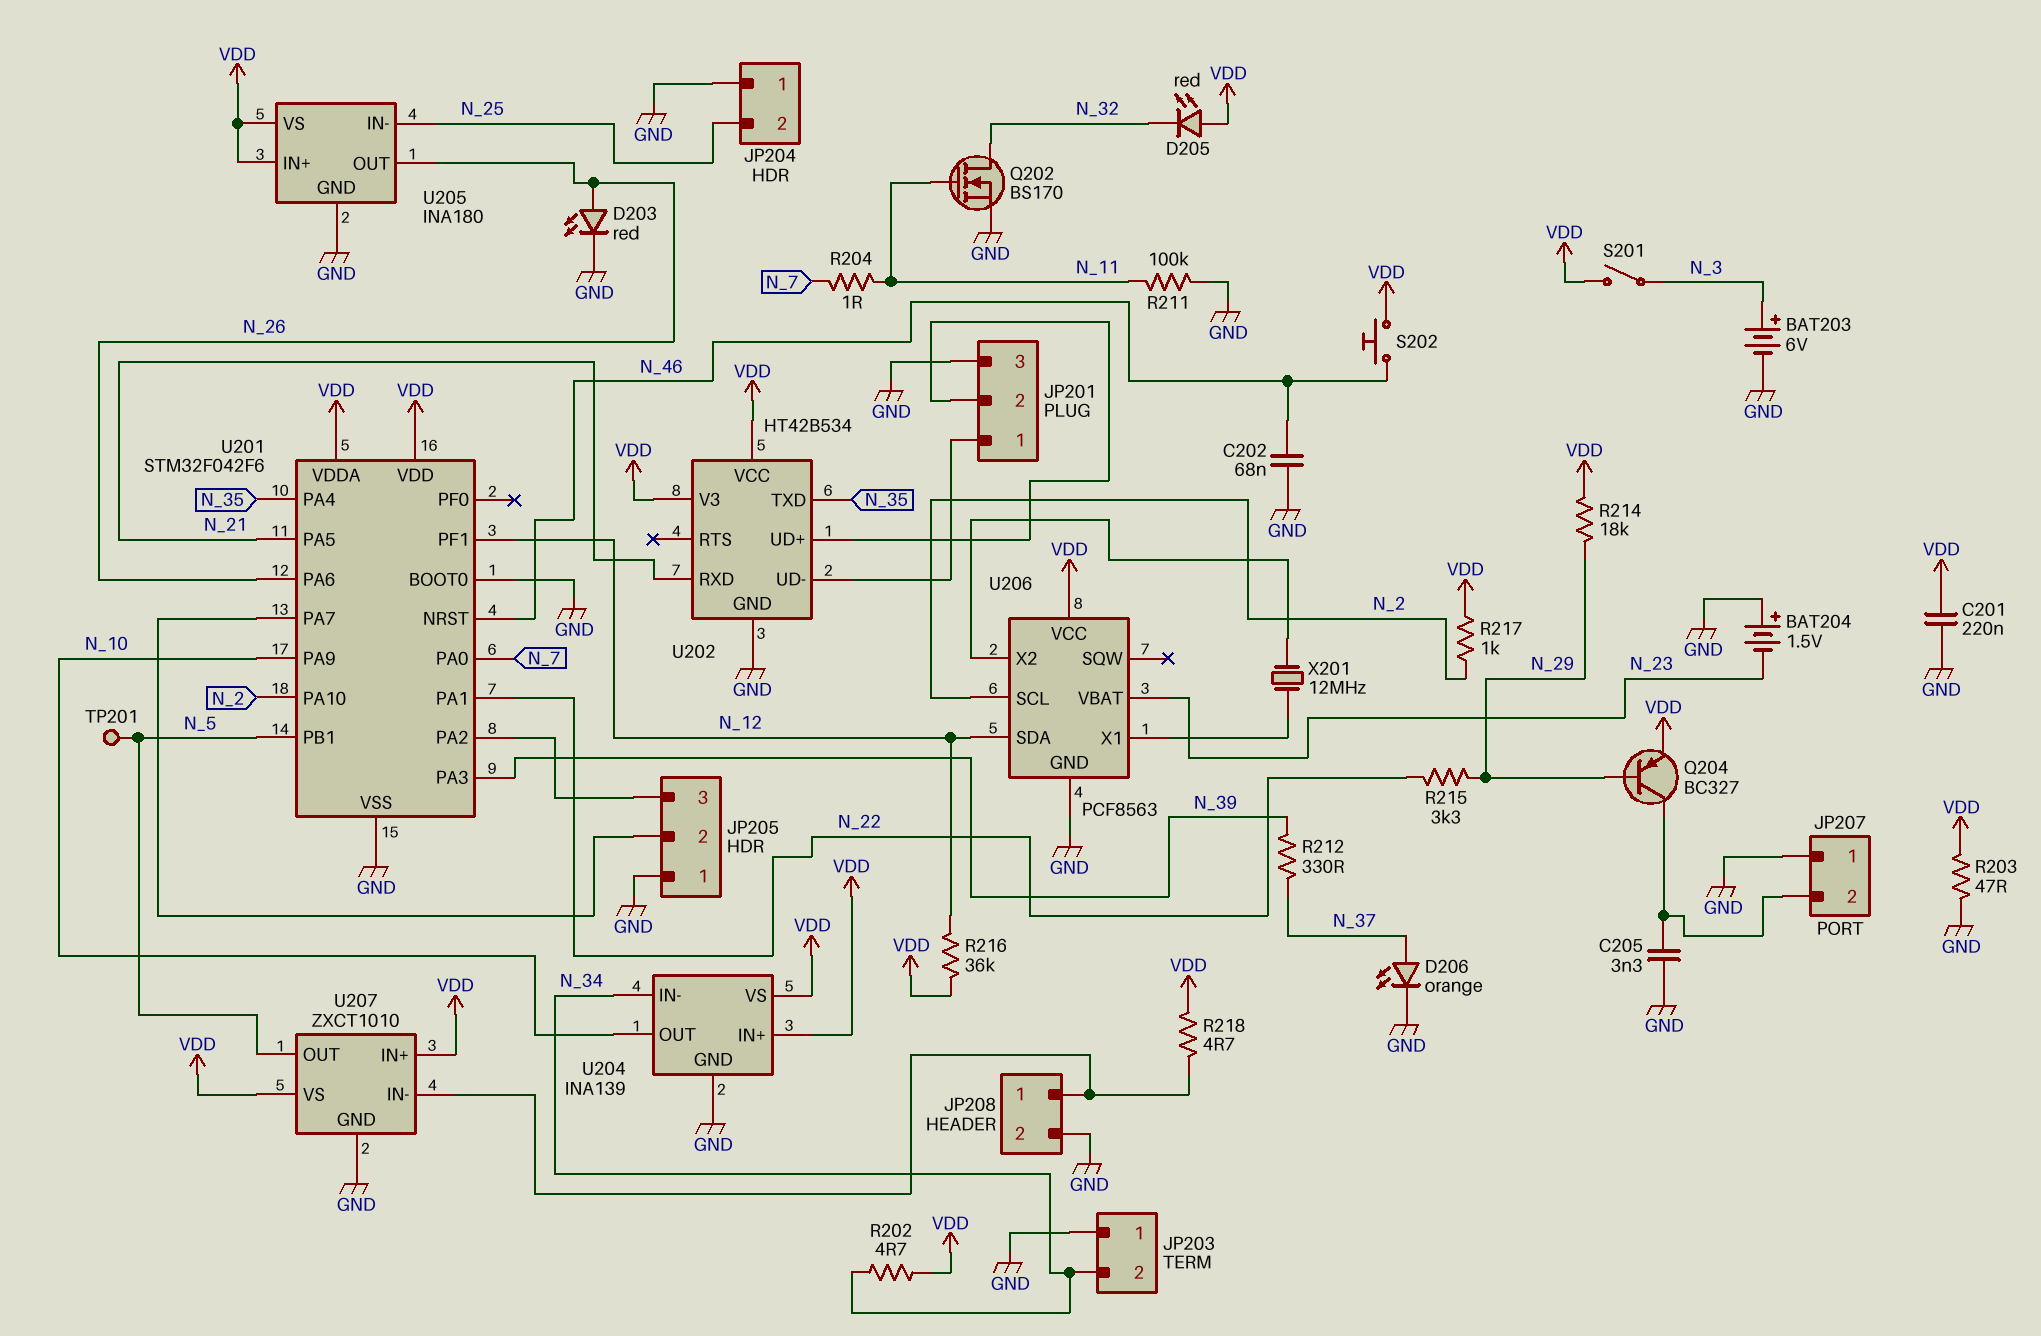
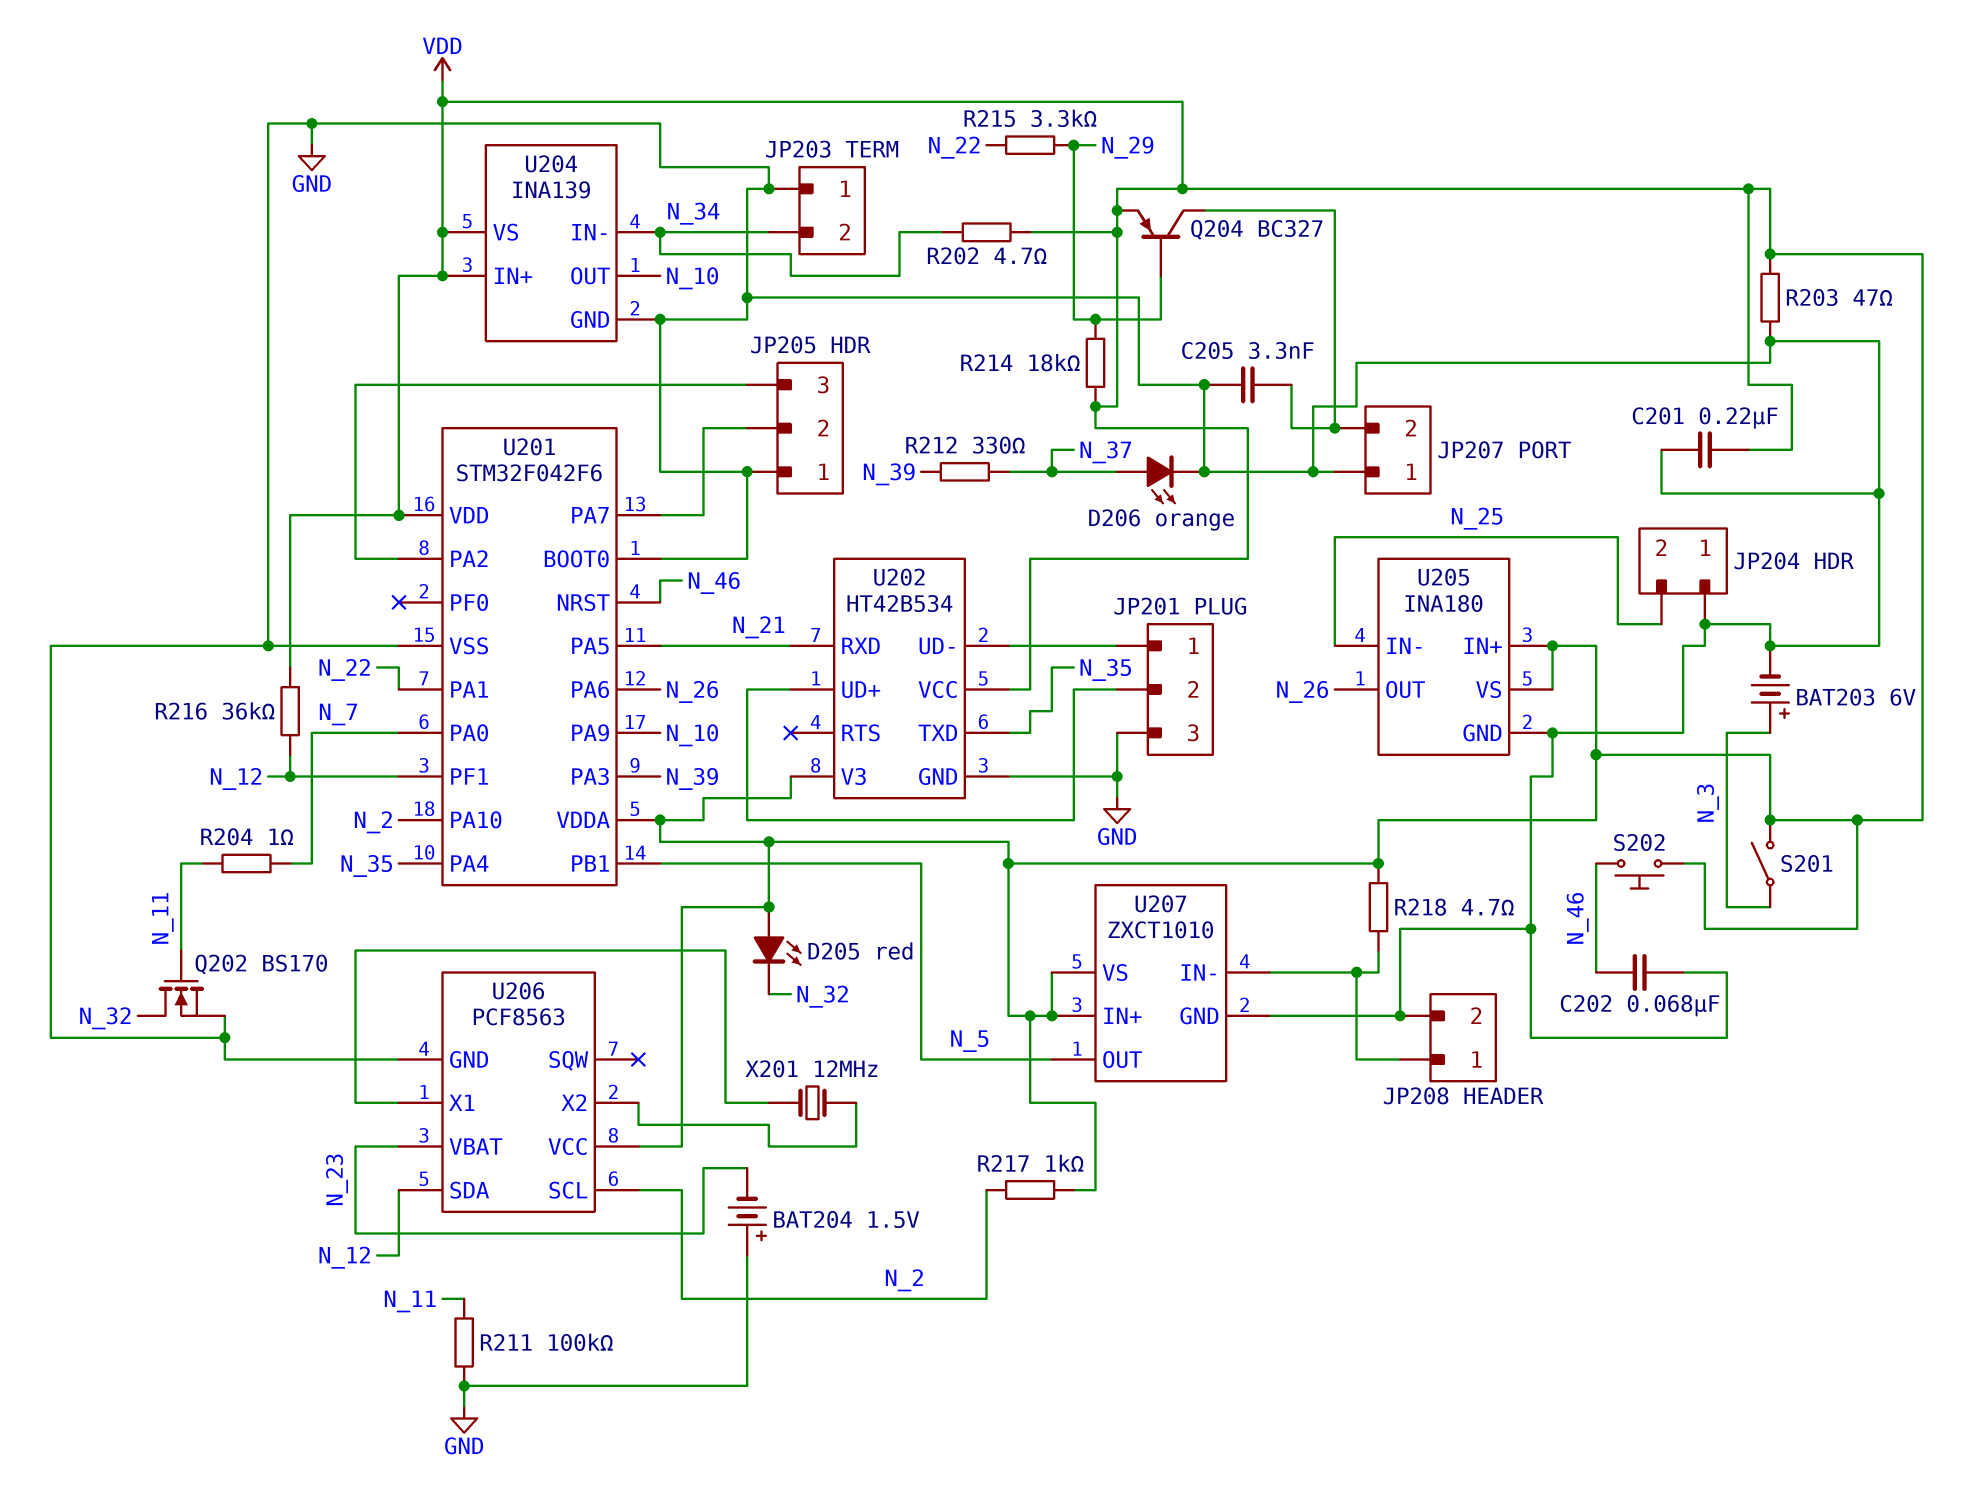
D203: LED red (A N_26, K GND) -> none
TP201: test point (N_5) -> none

